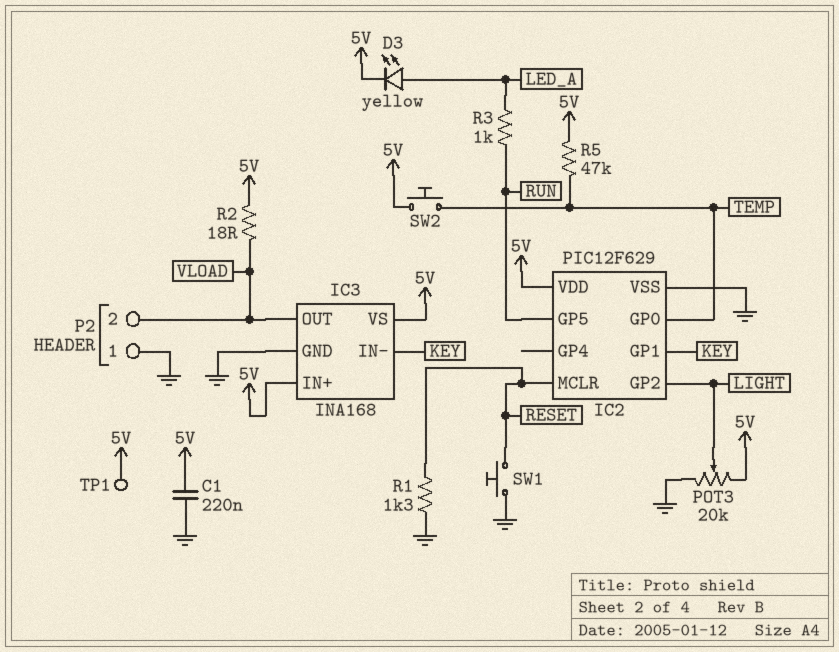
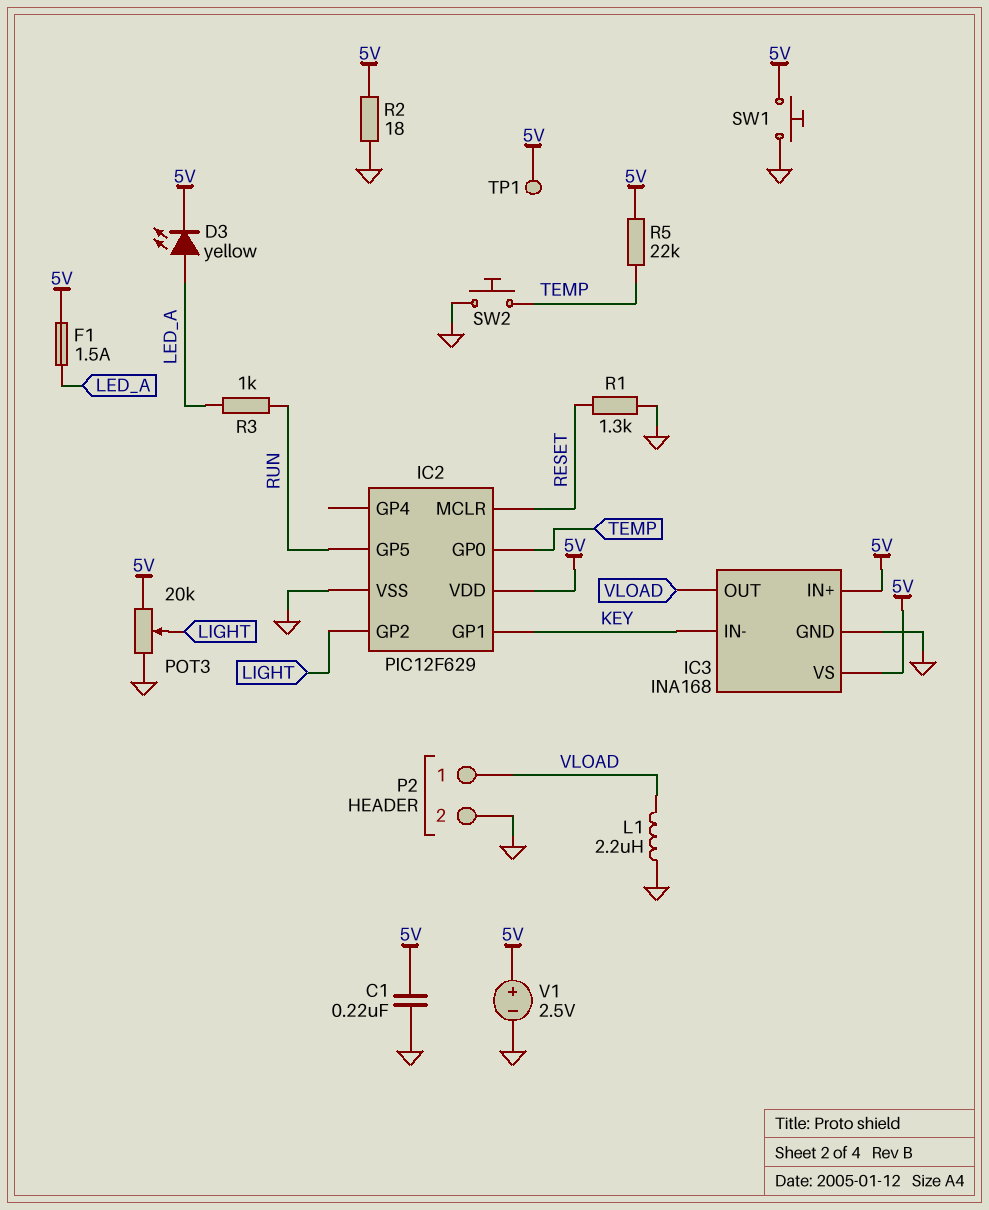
F1: none -> 1.5A (5V, LED_A)
L1: none -> 2.2uH (GND, VLOAD)
P2 pin 1: GND -> VLOAD
P2 pin 2: VLOAD -> GND
R2: 18 (5V, VLOAD) -> 18 (5V, GND)
R5: 47k (5V, TEMP) -> 22k (5V, TEMP)
SW1: button (GND, RESET) -> button (5V, GND)
SW2: button (5V, TEMP) -> button (GND, TEMP)
V1: none -> 2.5V (plus 5V, minus GND)

